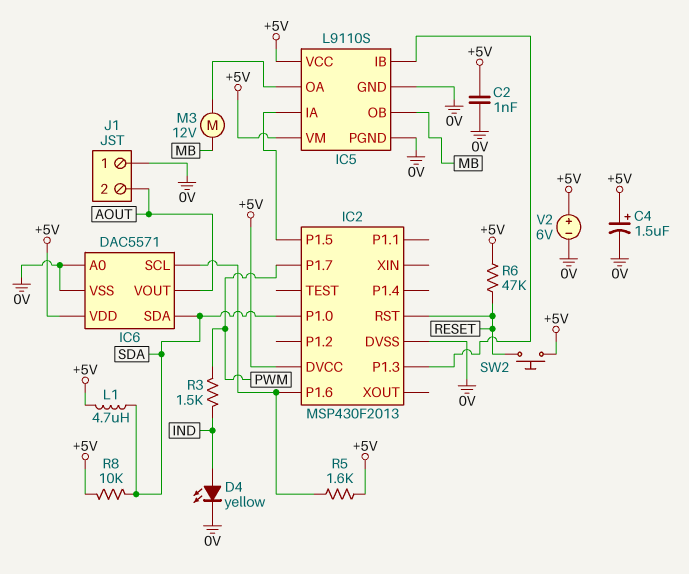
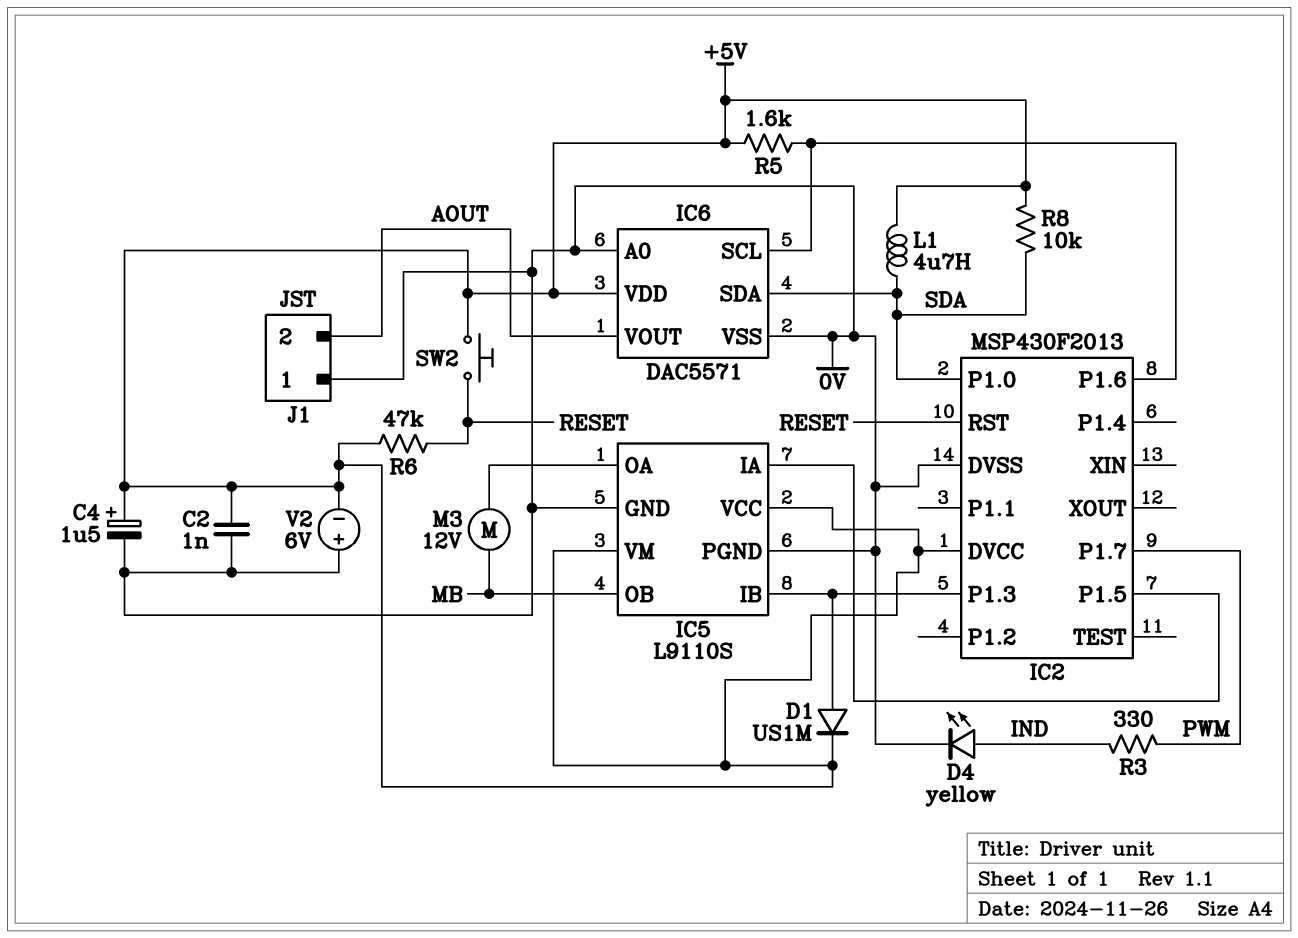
D1: none -> diode US1M (A IC2/P1.3, K +5V)
R3: 1.5k (IND, PWM) -> 330 (IND, PWM)
V2: 6V (plus +5V, minus 0V) -> 6V (plus 0V, minus +5V)

